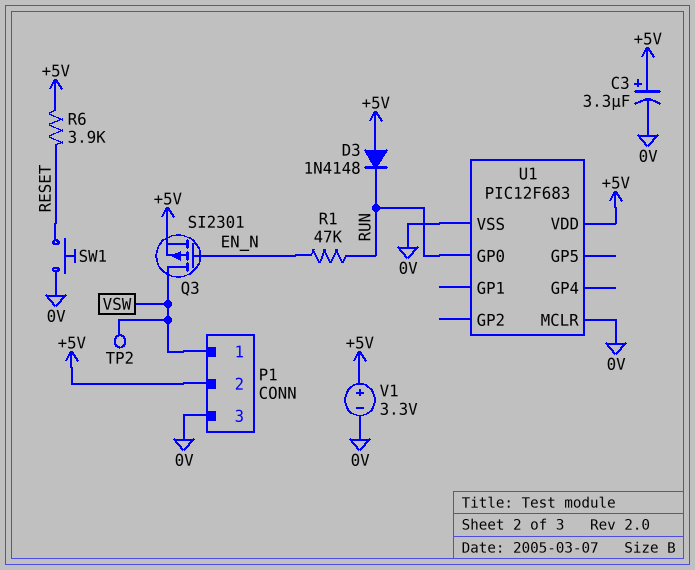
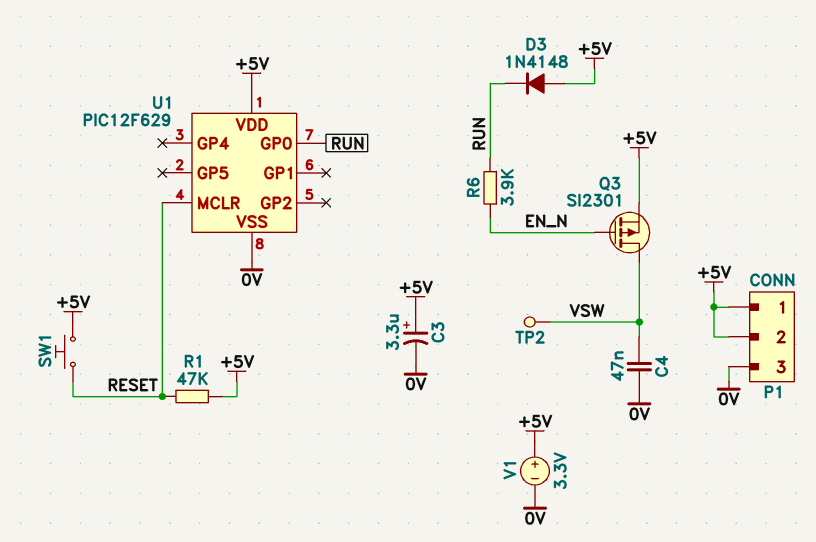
C4: none -> 47nF (0V, VSW)
P1 pin 1: VSW -> +5V
R1: 47k (EN_N, RUN) -> 47k (+5V, RESET)
R6: 3.9k (+5V, RESET) -> 3.9k (EN_N, RUN)
SW1: button (0V, RESET) -> button (+5V, RESET)
U1: PIC12F683 -> PIC12F629
U1 pin MCLR: 0V -> RESET

